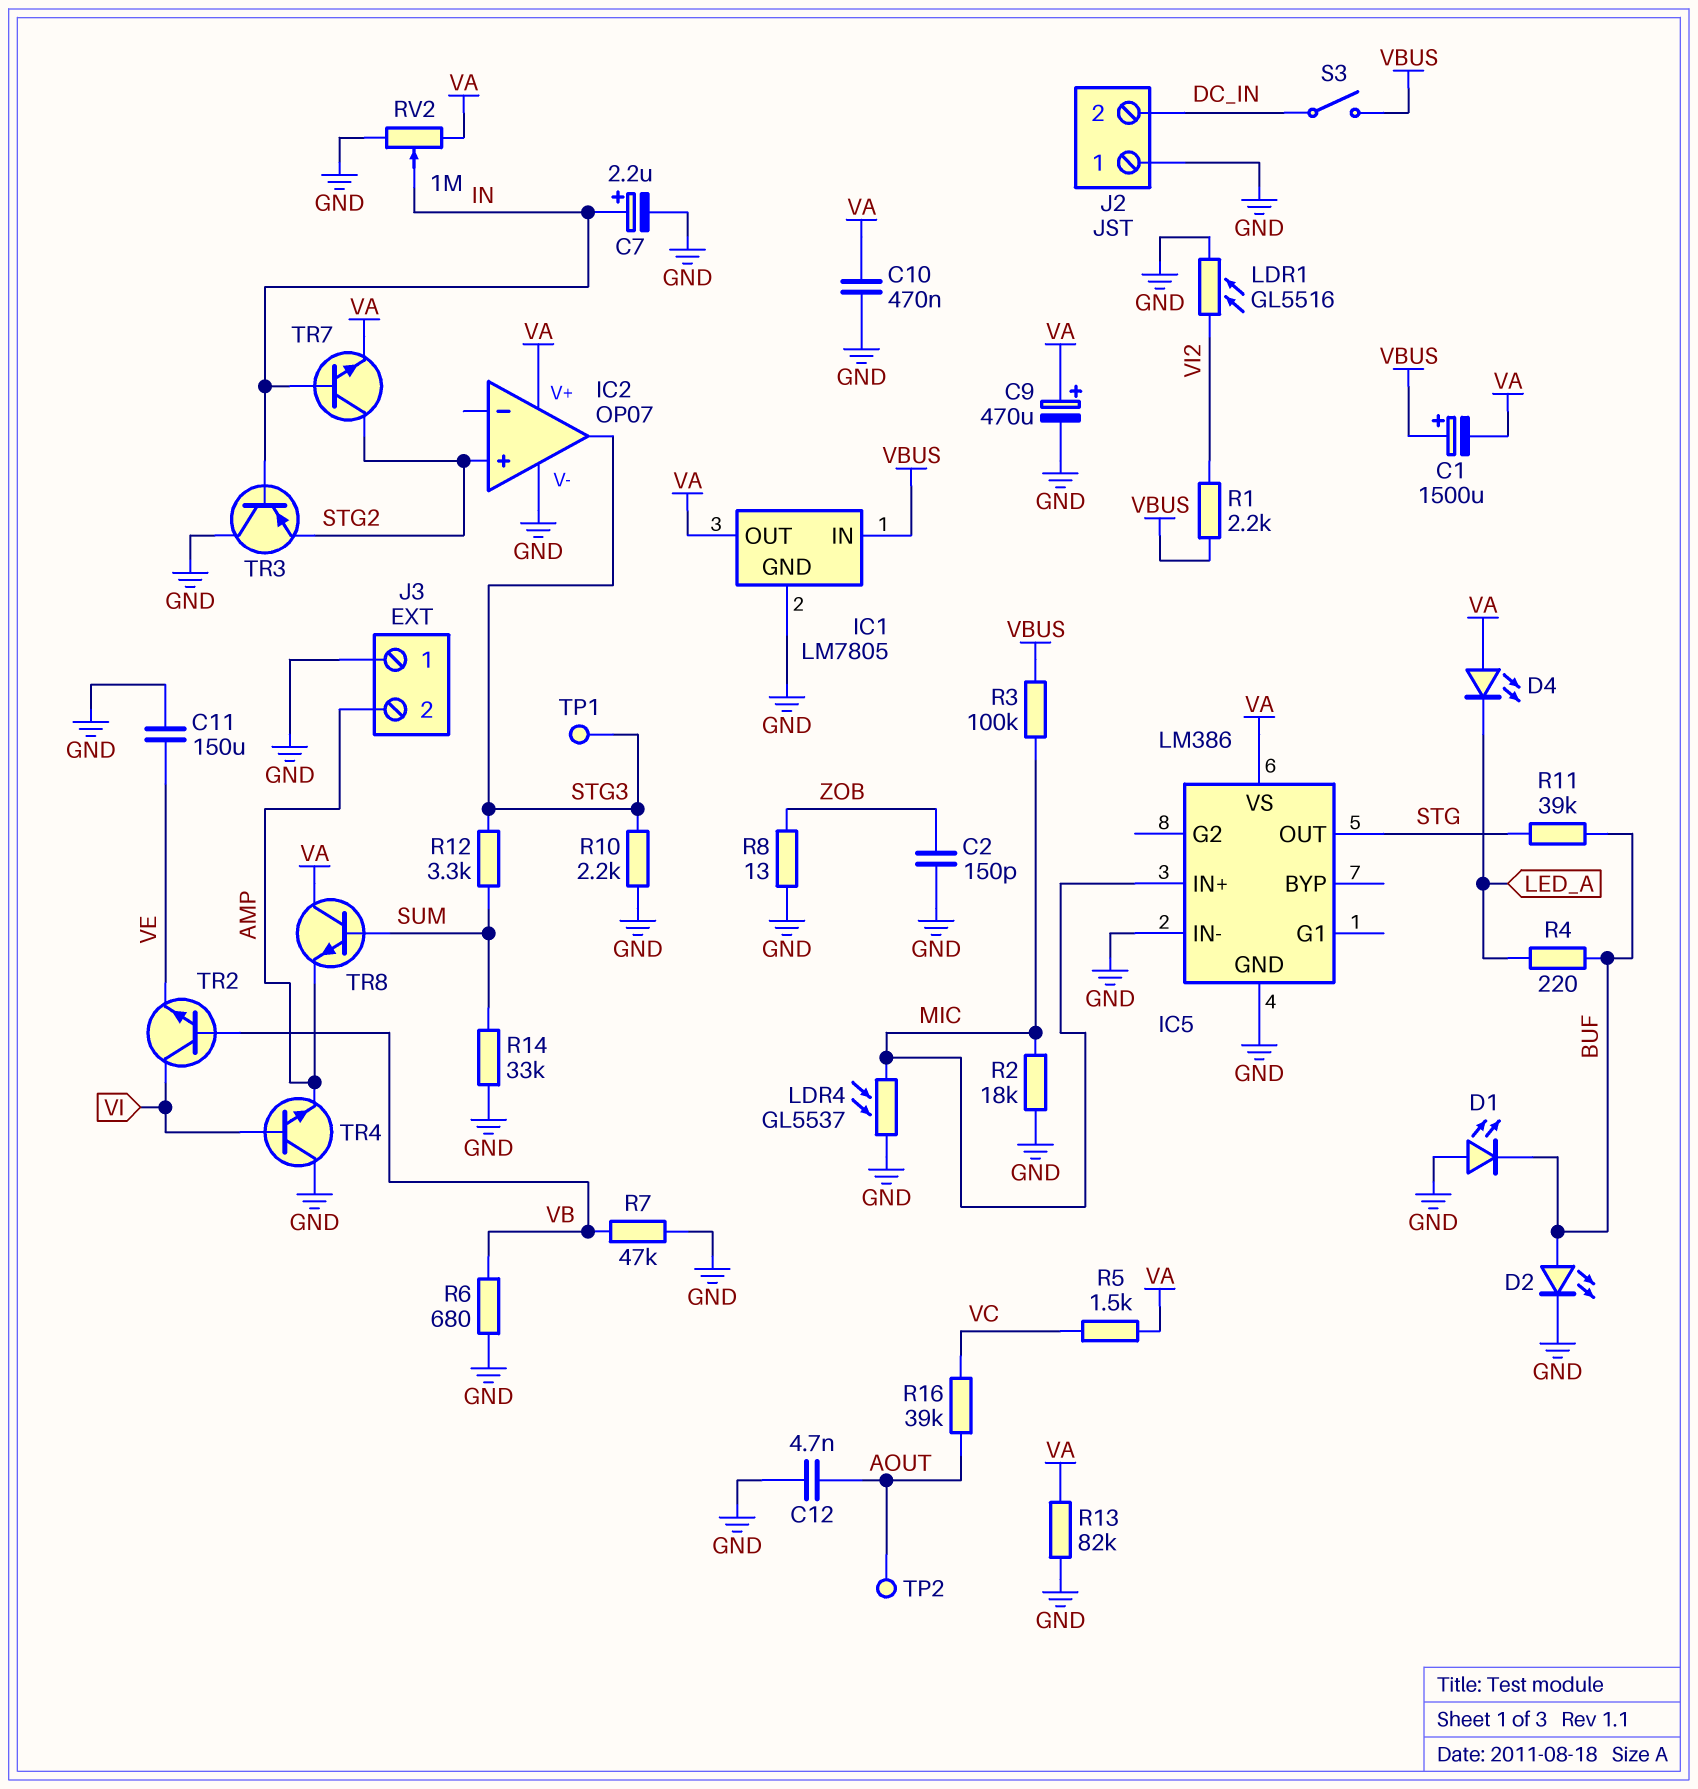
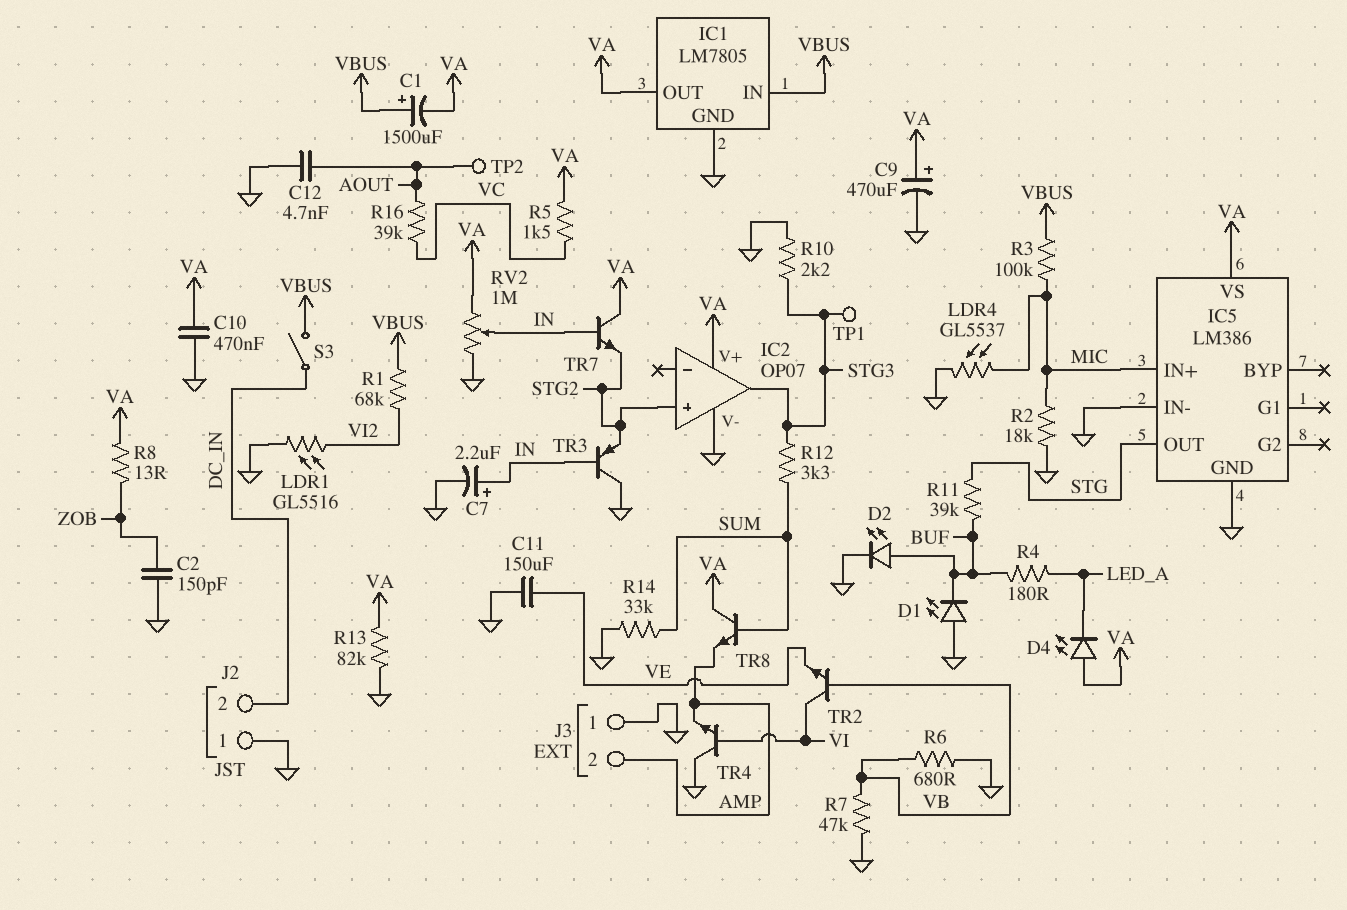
R1: 2.2k (VBUS, VI2) -> 68k (VBUS, VI2)
R4: 220 (BUF, LED_A) -> 180 (BUF, LED_A)
R8: 13 (GND, ZOB) -> 13 (VA, ZOB)
TR7: NPN (B IN, C STG2, E VA) -> NPN (B IN, C VA, E STG2)

